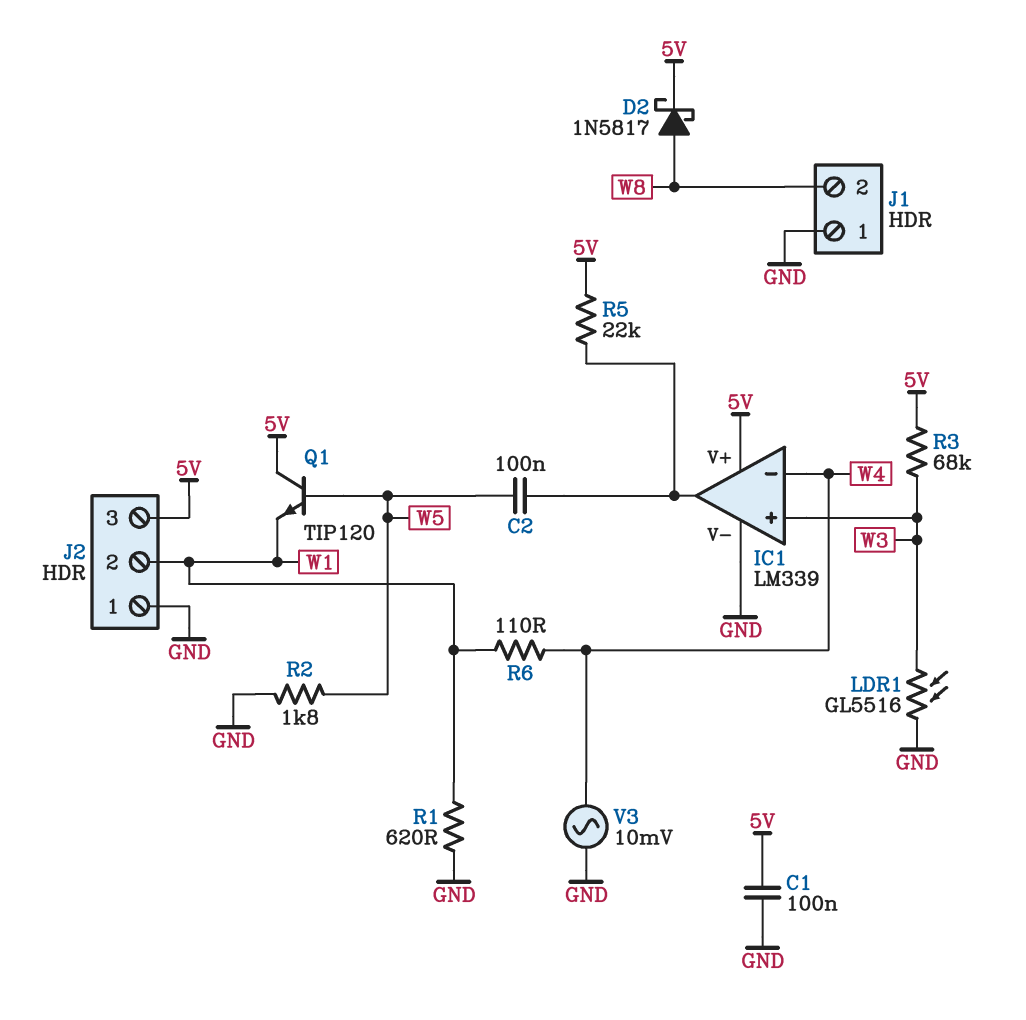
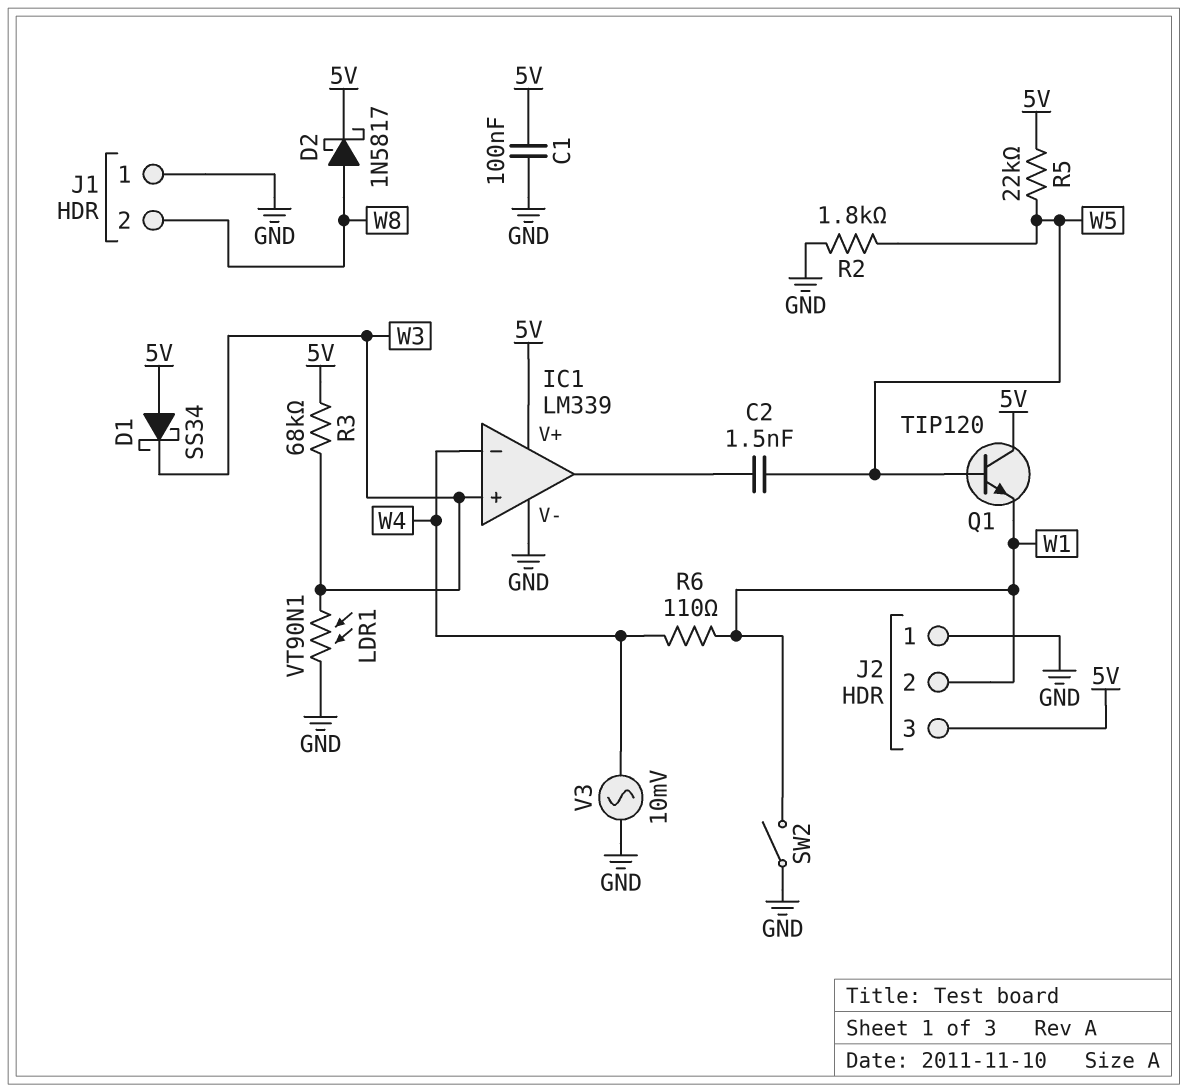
C2: 100nF (IC1/out, W5) -> 1.5nF (IC1/out, W5)
D1: none -> schottky SS34 (A 5V, K W3)
LDR1: GL5516 (GND, W3) -> VT90N1 (GND, W3)
R1: 620 (GND, W1) -> none
R5: 22k (5V, IC1/out) -> 22k (5V, W5)
SW2: none -> switch (GND, W1)

